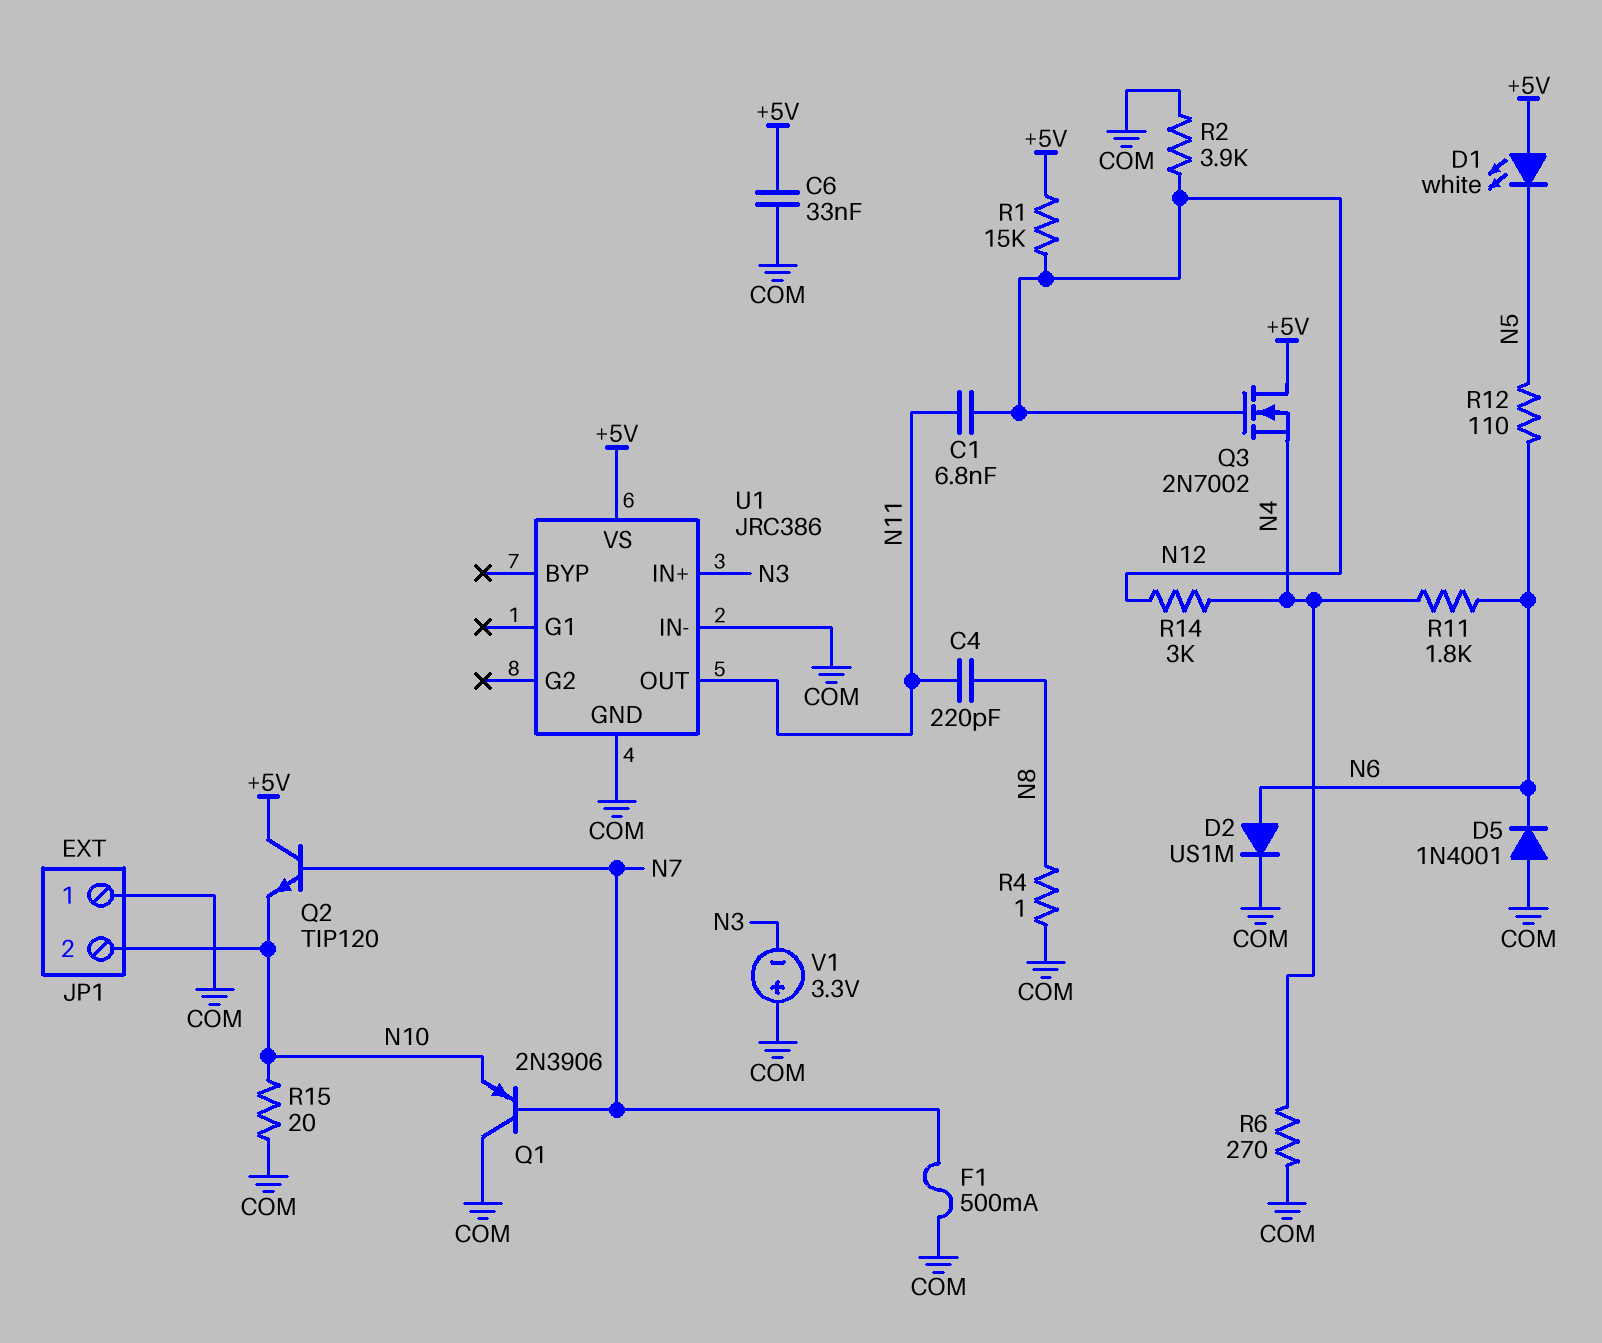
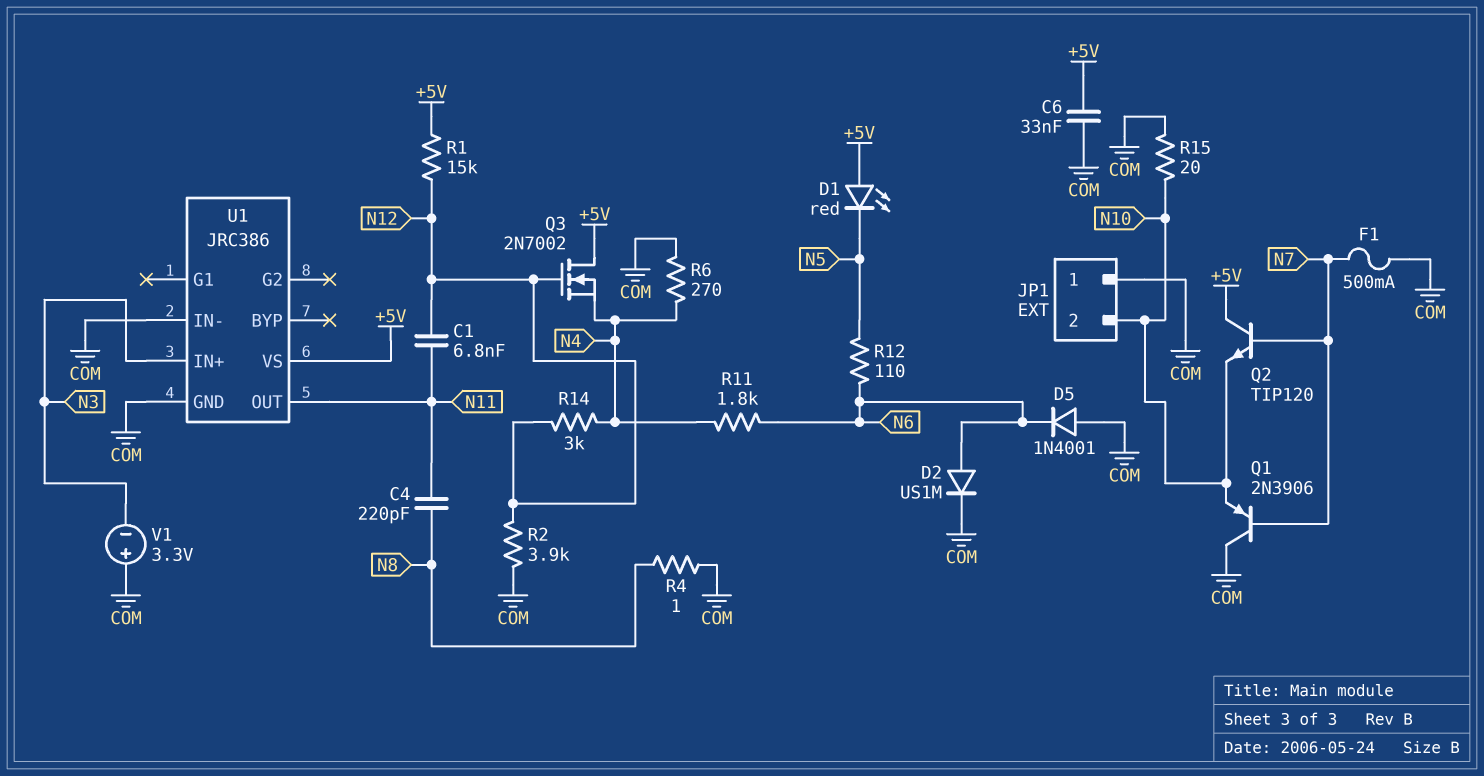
D1: LED white (A +5V, K N5) -> LED red (A +5V, K N5)

